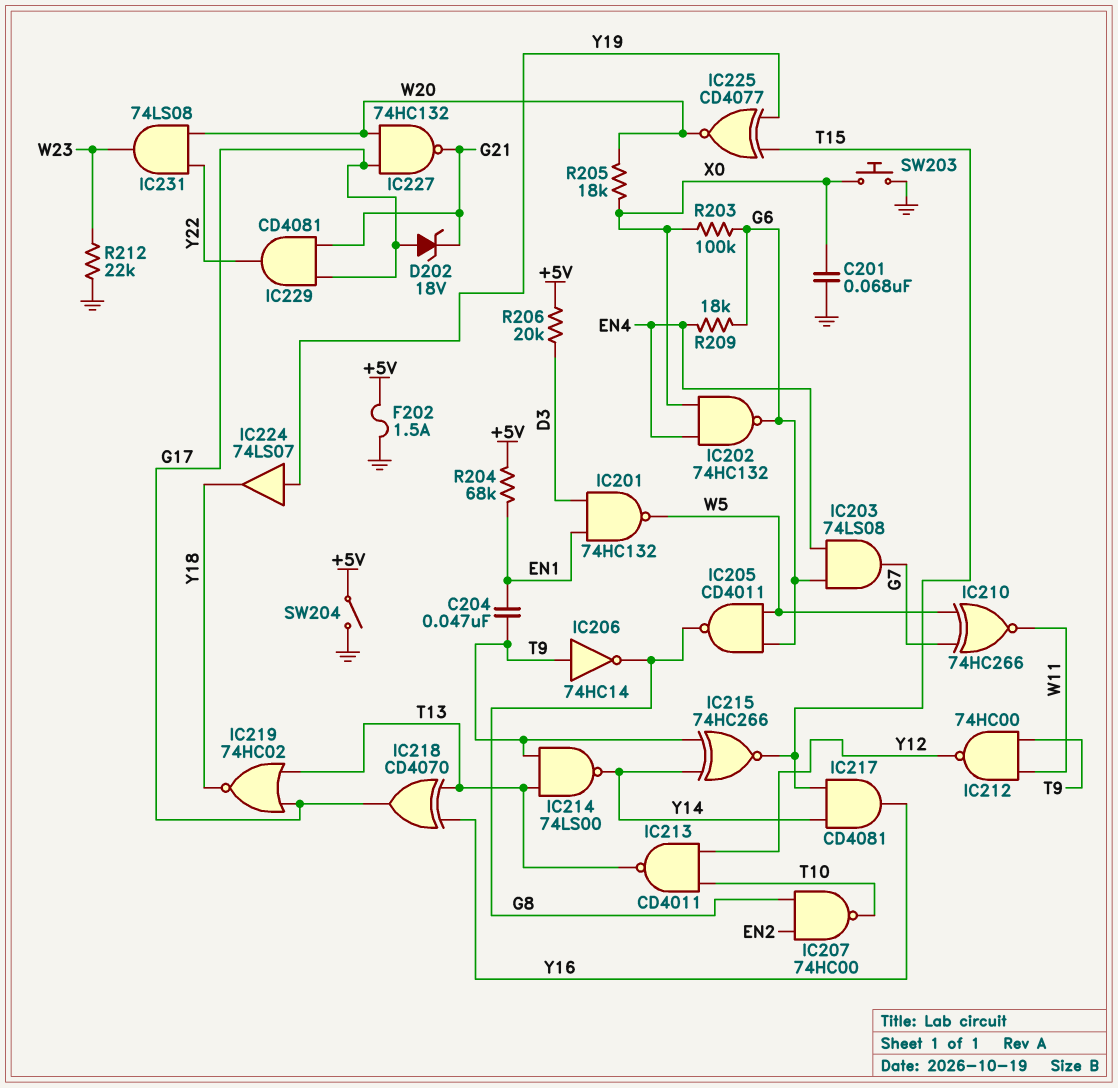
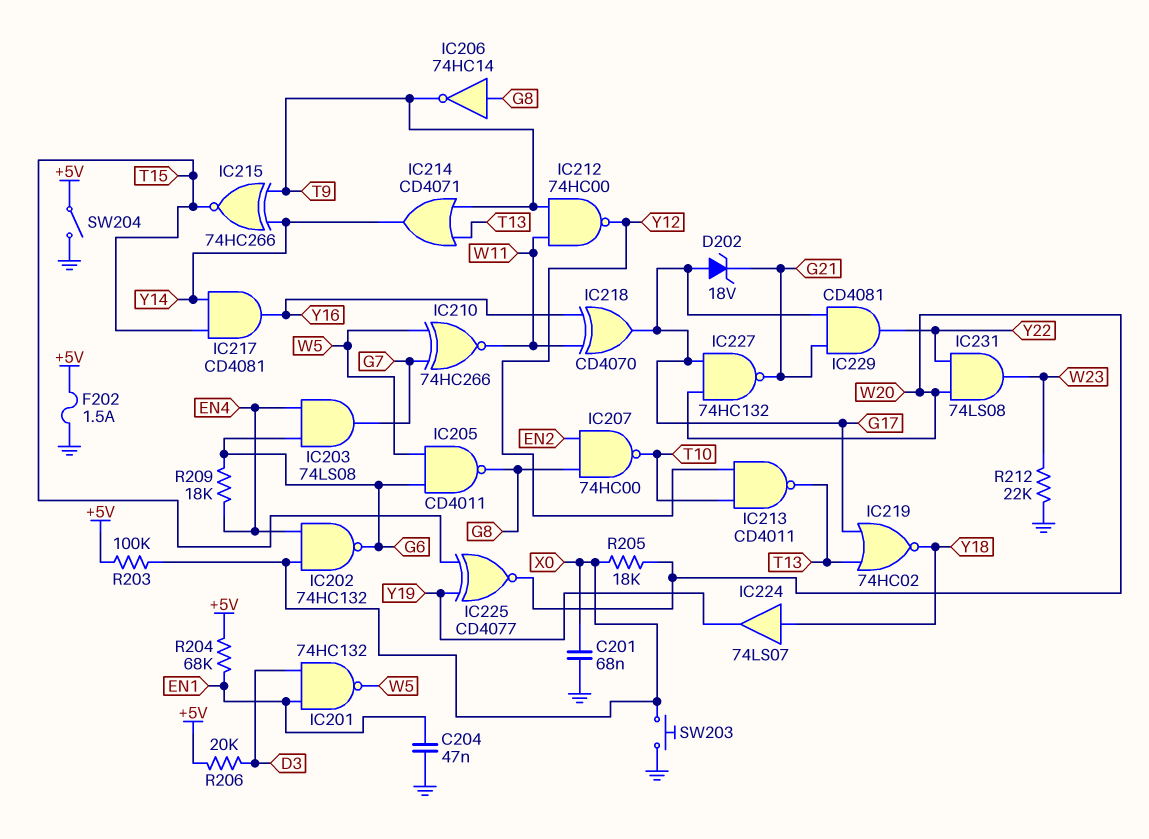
C204: 47nF (EN1, T9) -> 47nF (EN1, GND)
IC206: NOT 74HC14 (in T9, out G8) -> NOT 74HC14 (in G8, out T9)
IC214: NAND 74LS00 (in T9, in T13, out Y14) -> OR CD4071 (in T9, in T13, out Y14)
IC218: XOR CD4070 (in T13, in Y16, out G17) -> XOR CD4070 (in W11, in Y16, out G17)
IC224: buffer 74LS07 (in Y19, out Y18) -> buffer 74LS07 (in Y18, out Y19)
R203: 100k (G6, X0) -> 100k (+5V, X0)

